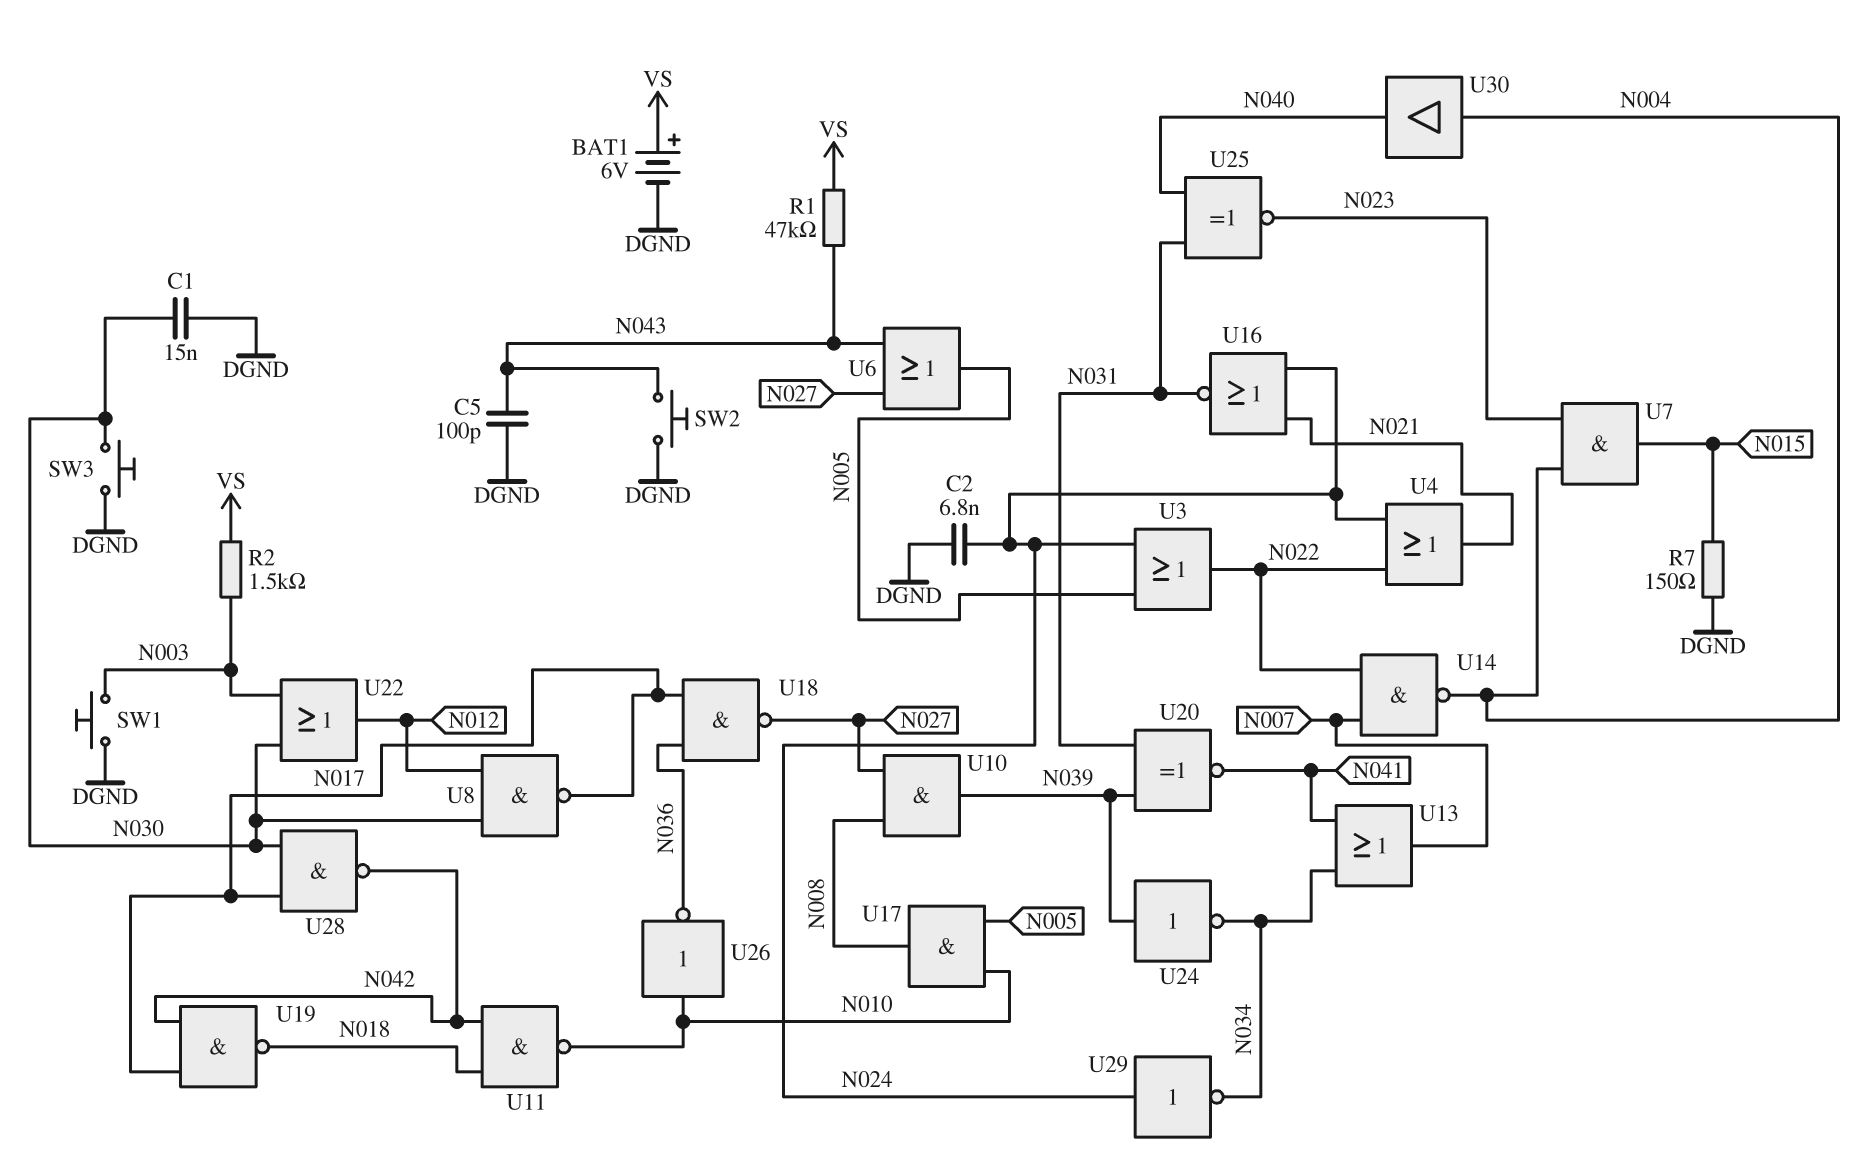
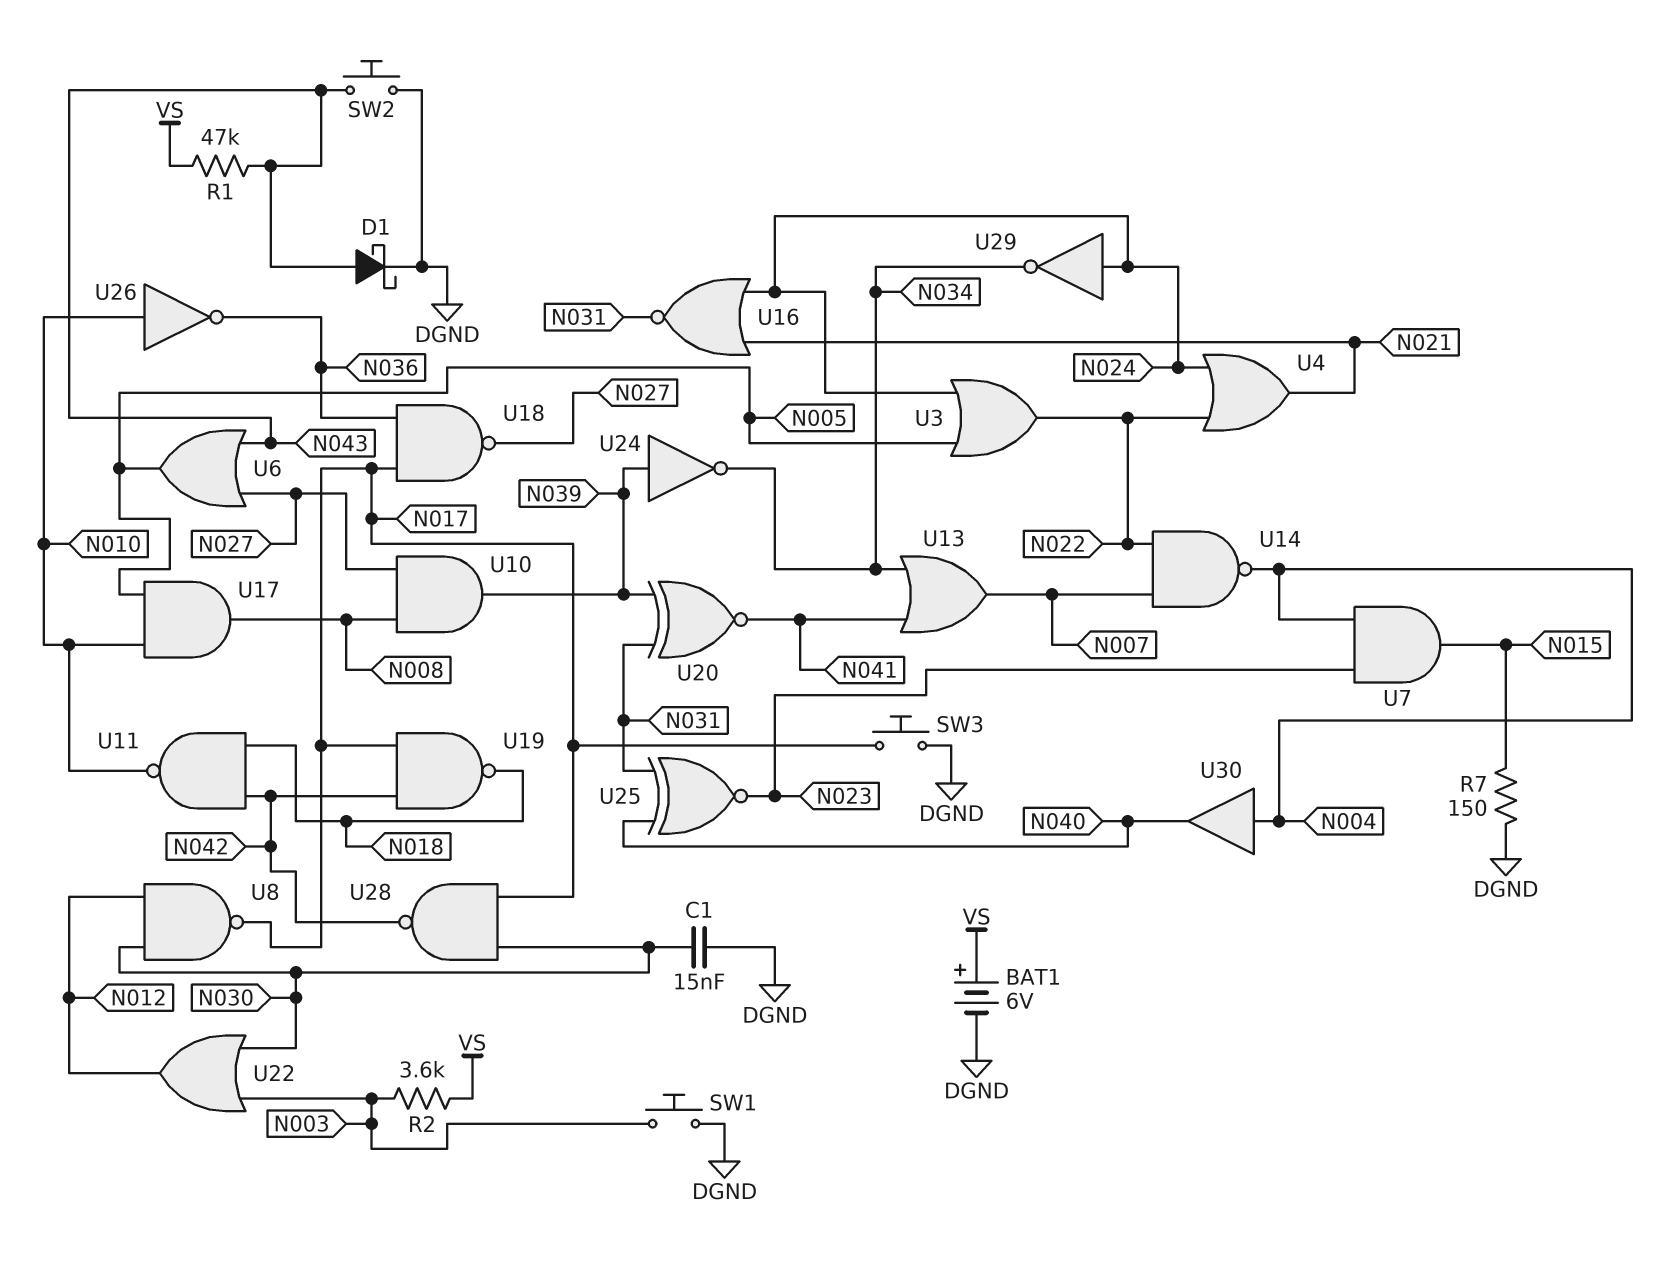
C2: 6.8nF (DGND, N024) -> none
C5: 100pF (DGND, N043) -> none
D1: none -> schottky (A N043, K DGND)
R2: 1.5k (N003, VS) -> 3.6k (N003, VS)
SW3: button (DGND, N030) -> button (DGND, N017)

